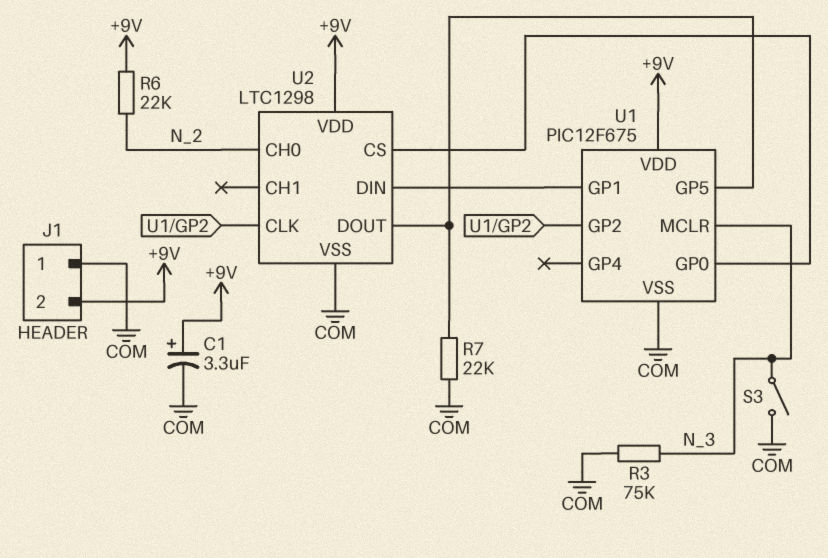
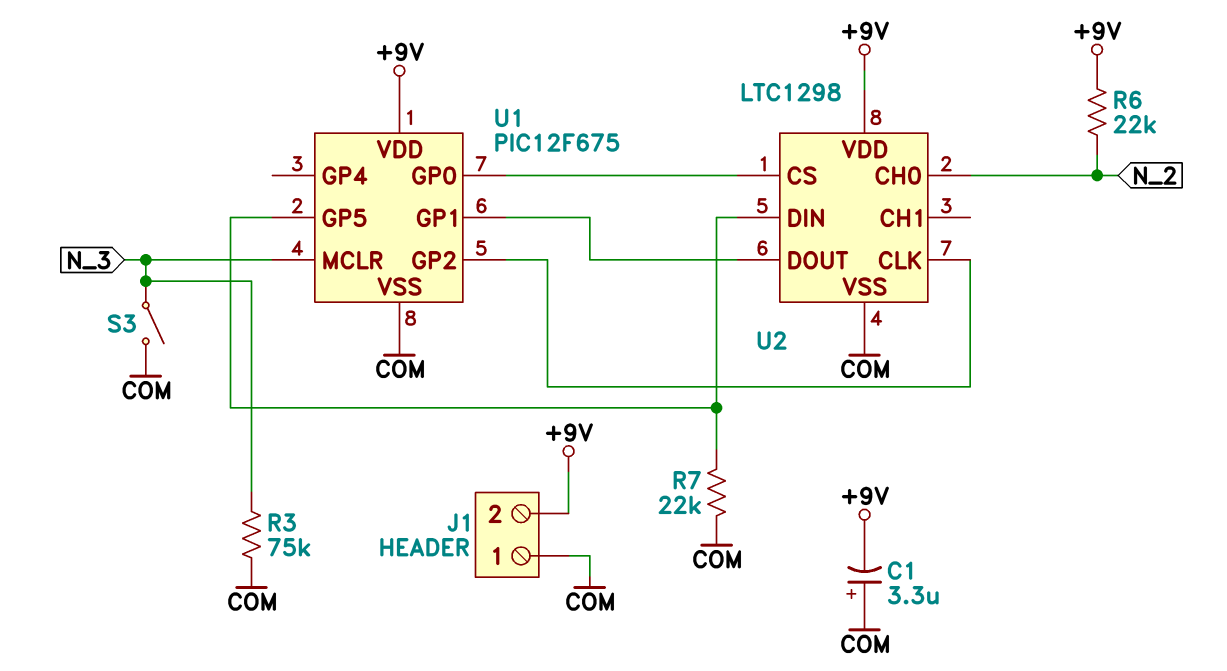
C1: 3.3uF (plus +9V, minus COM) -> 3.3uF (plus COM, minus +9V)
U2 pin DIN: U1/GP1 -> U1/GP5
U2 pin DOUT: U1/GP5 -> U1/GP1

